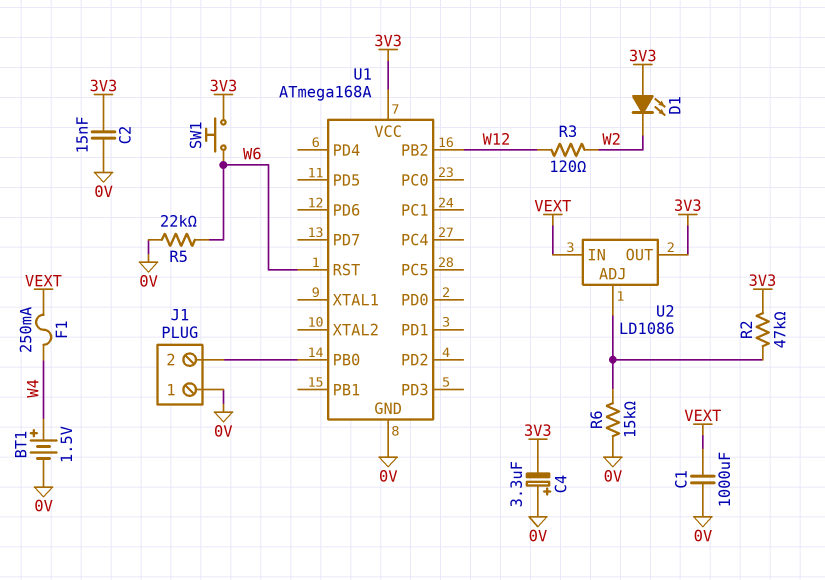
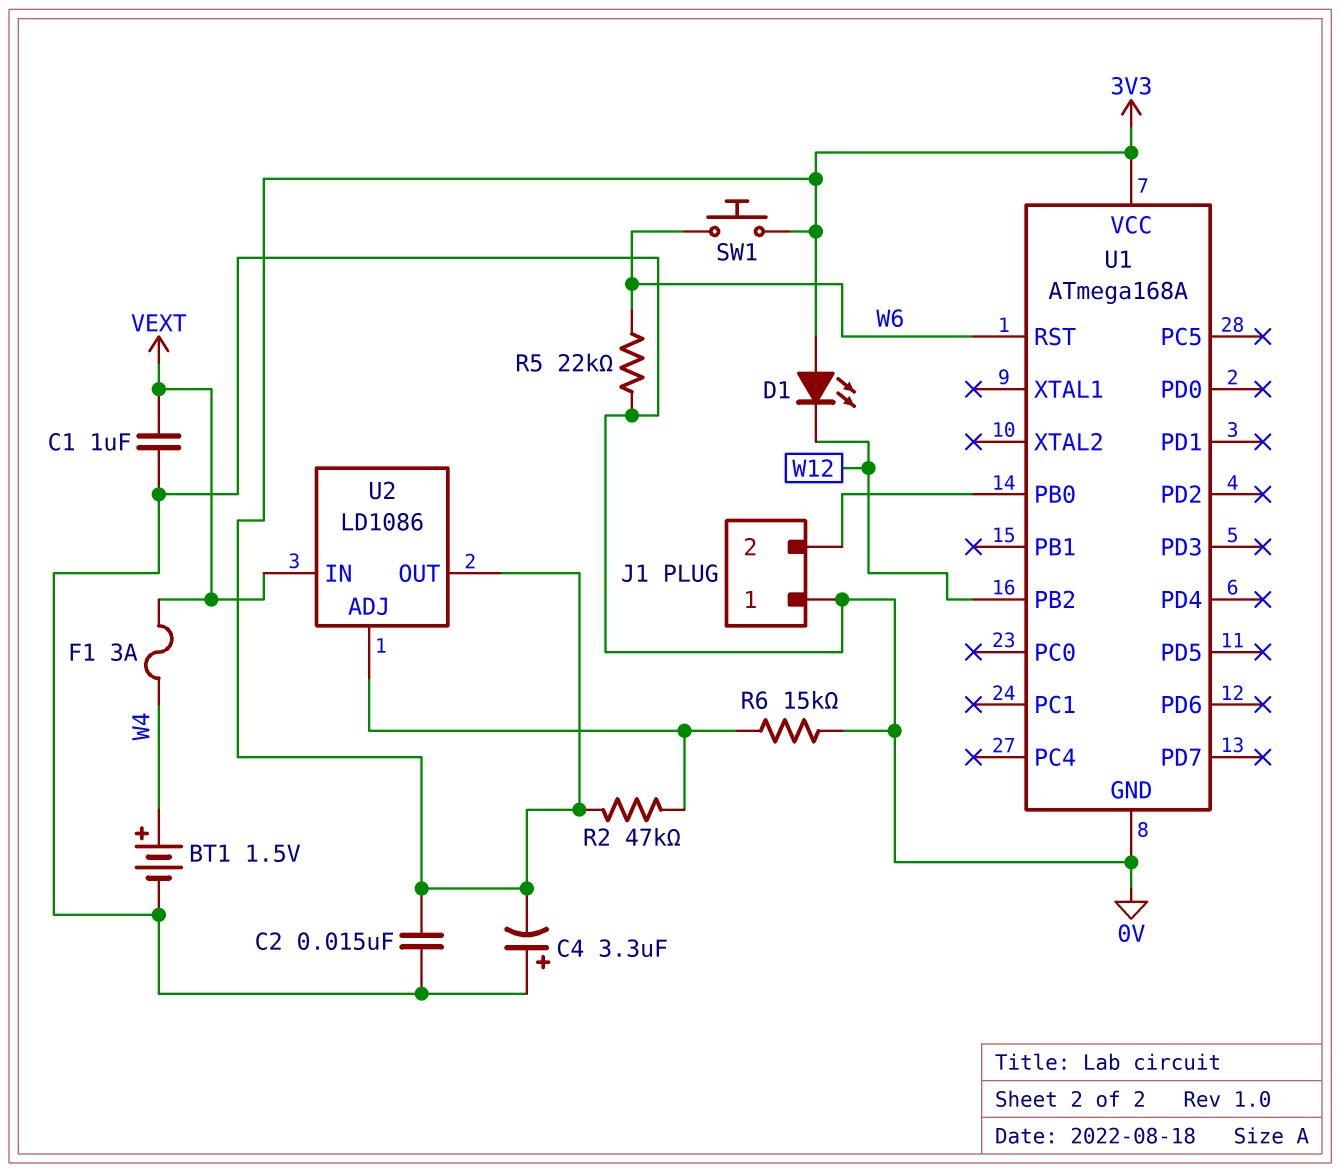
C1: 1000uF (0V, VEXT) -> 1uF (0V, VEXT)
D1: LED (A 3V3, K W2) -> LED (A 3V3, K W12)
F1: 250mA (VEXT, W4) -> 3A (VEXT, W4)
R3: 120 (W2, W12) -> none

